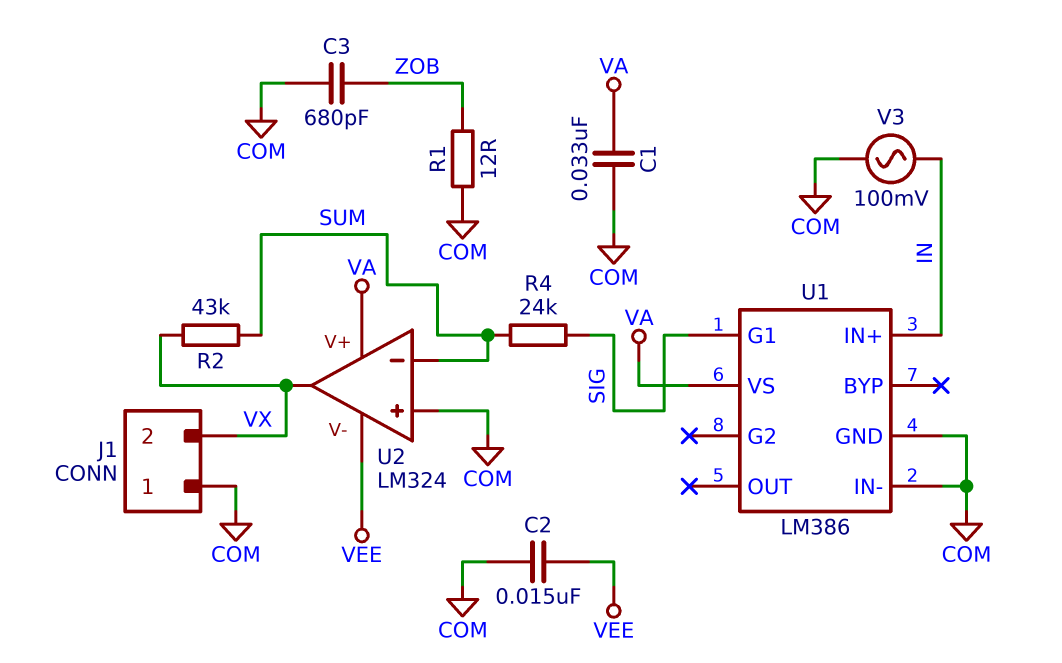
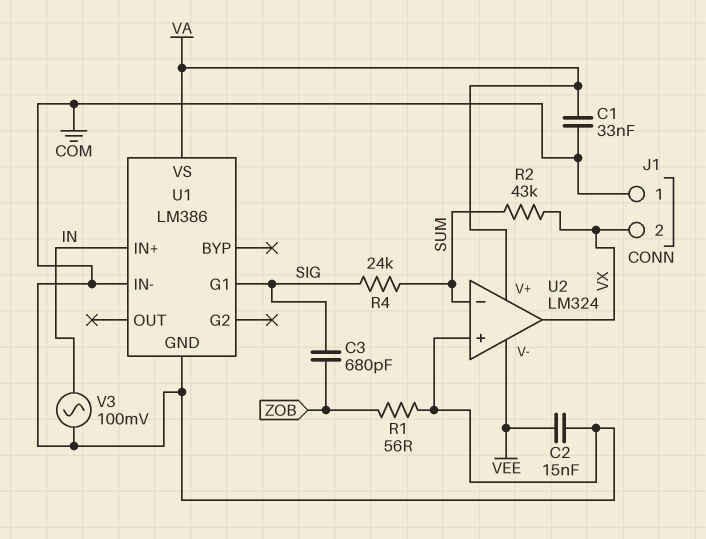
C3: 680pF (COM, ZOB) -> 680pF (SIG, ZOB)
R1: 12 (COM, ZOB) -> 56 (COM, ZOB)

